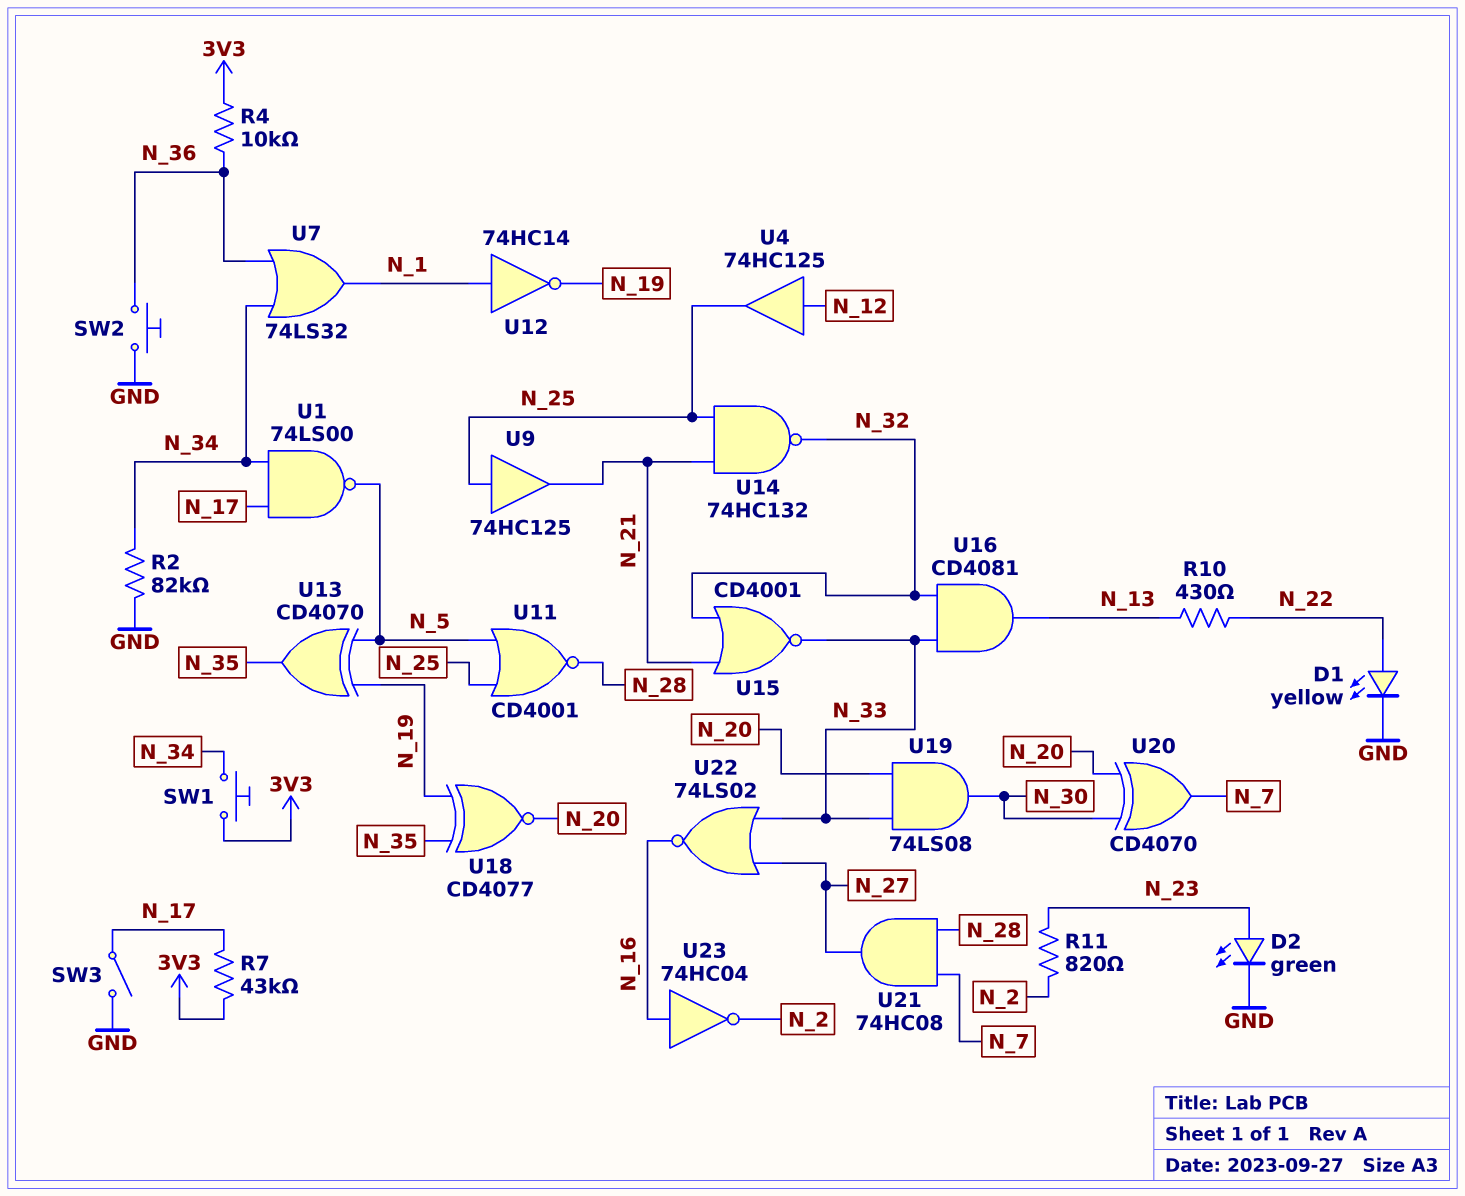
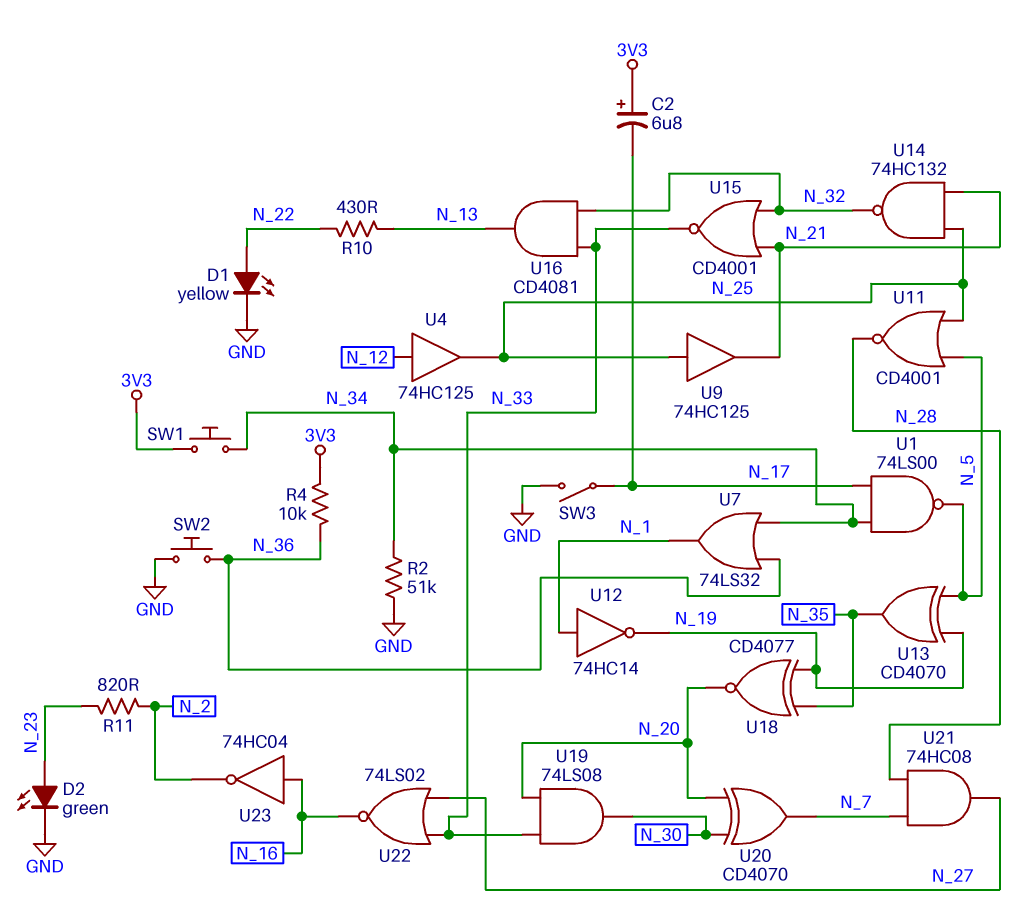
C2: none -> 6.8uF (plus 3V3, minus N_17)
R2: 82k (GND, N_34) -> 51k (GND, N_34)
R7: 43k (3V3, N_17) -> none

